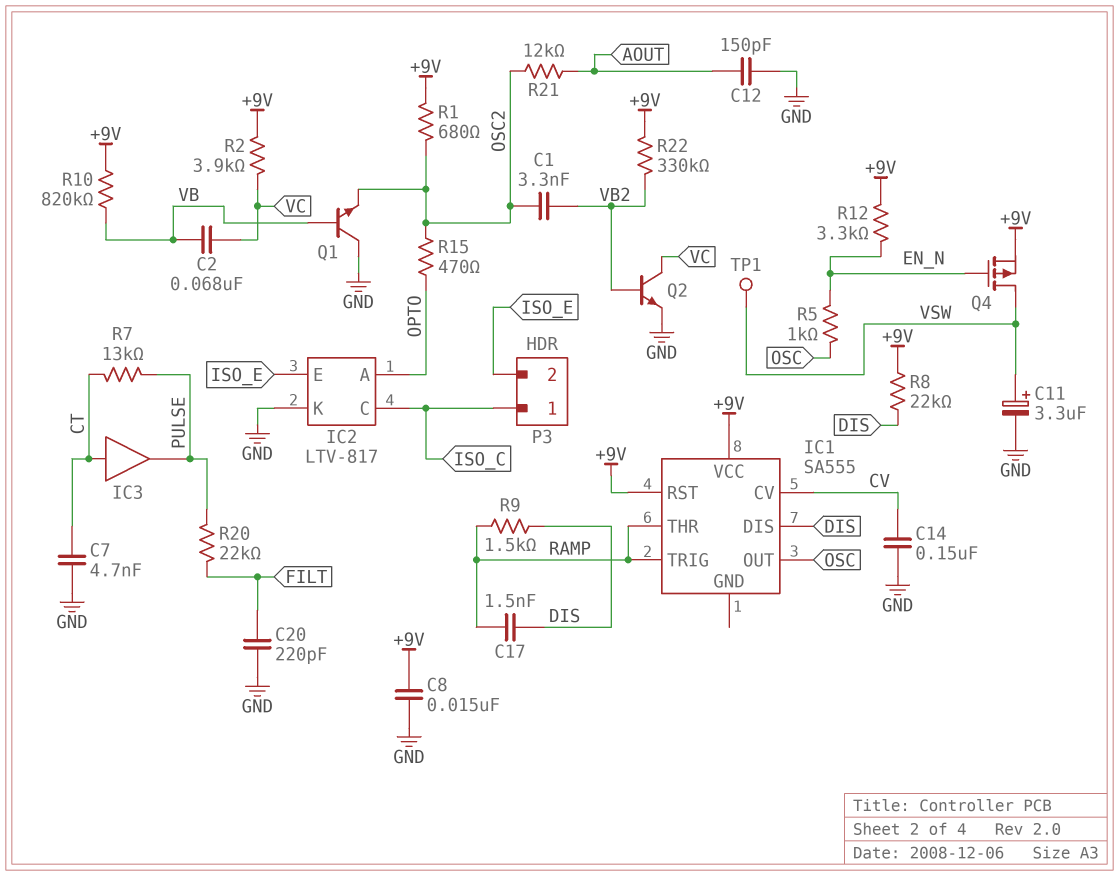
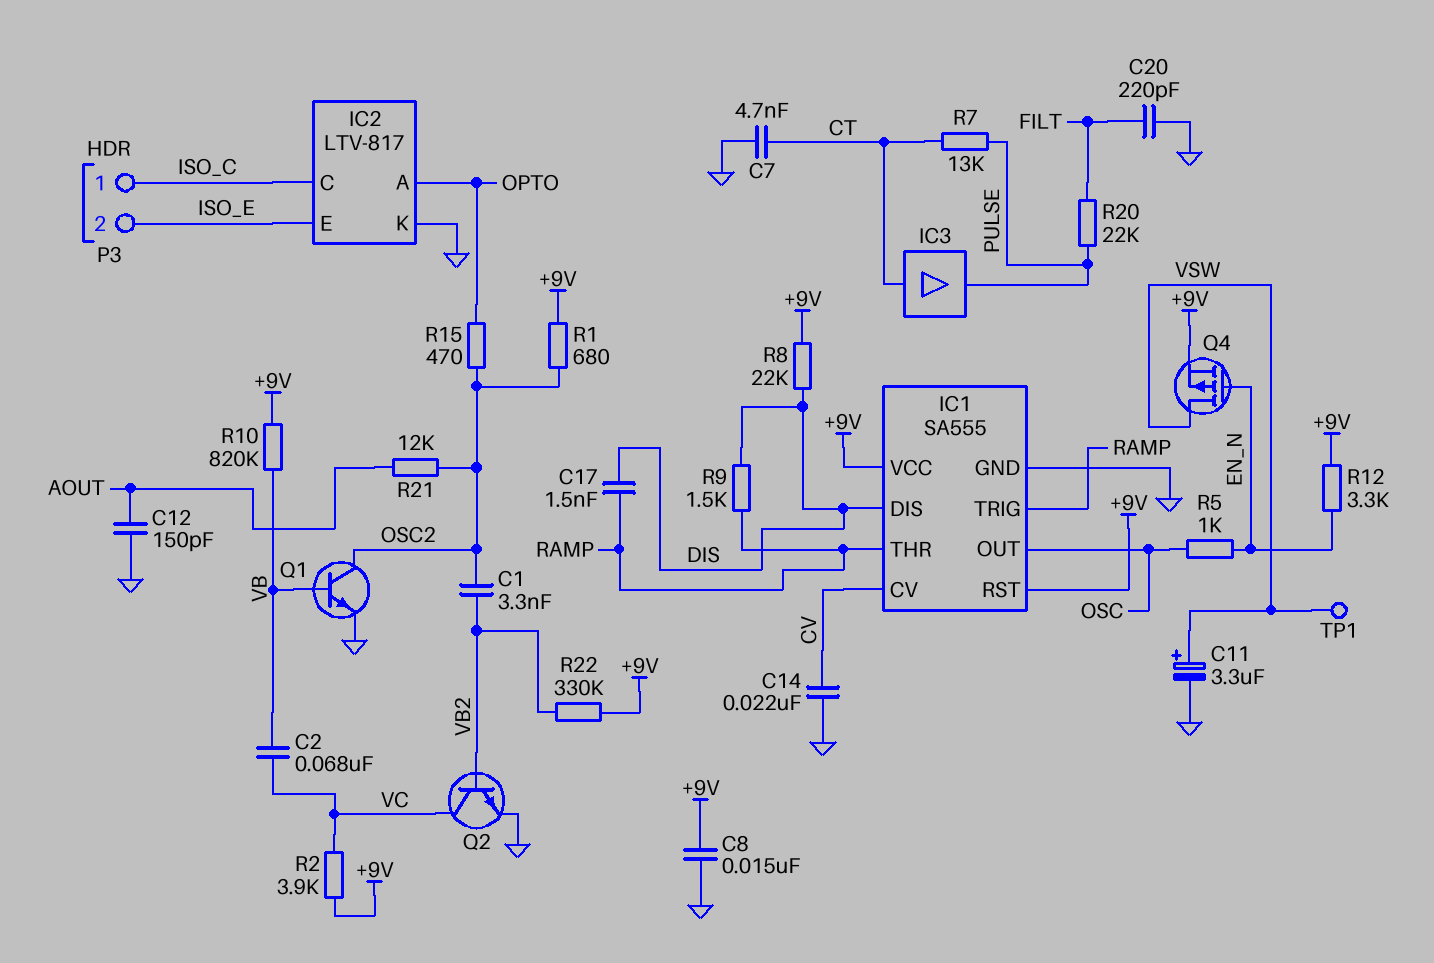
C14: 150nF (CV, GND) -> 22nF (CV, GND)
IC1 pin GND: none -> GND
Q1: NPN (B VB, C GND, E OSC2) -> NPN (B VB, C OSC2, E GND)

